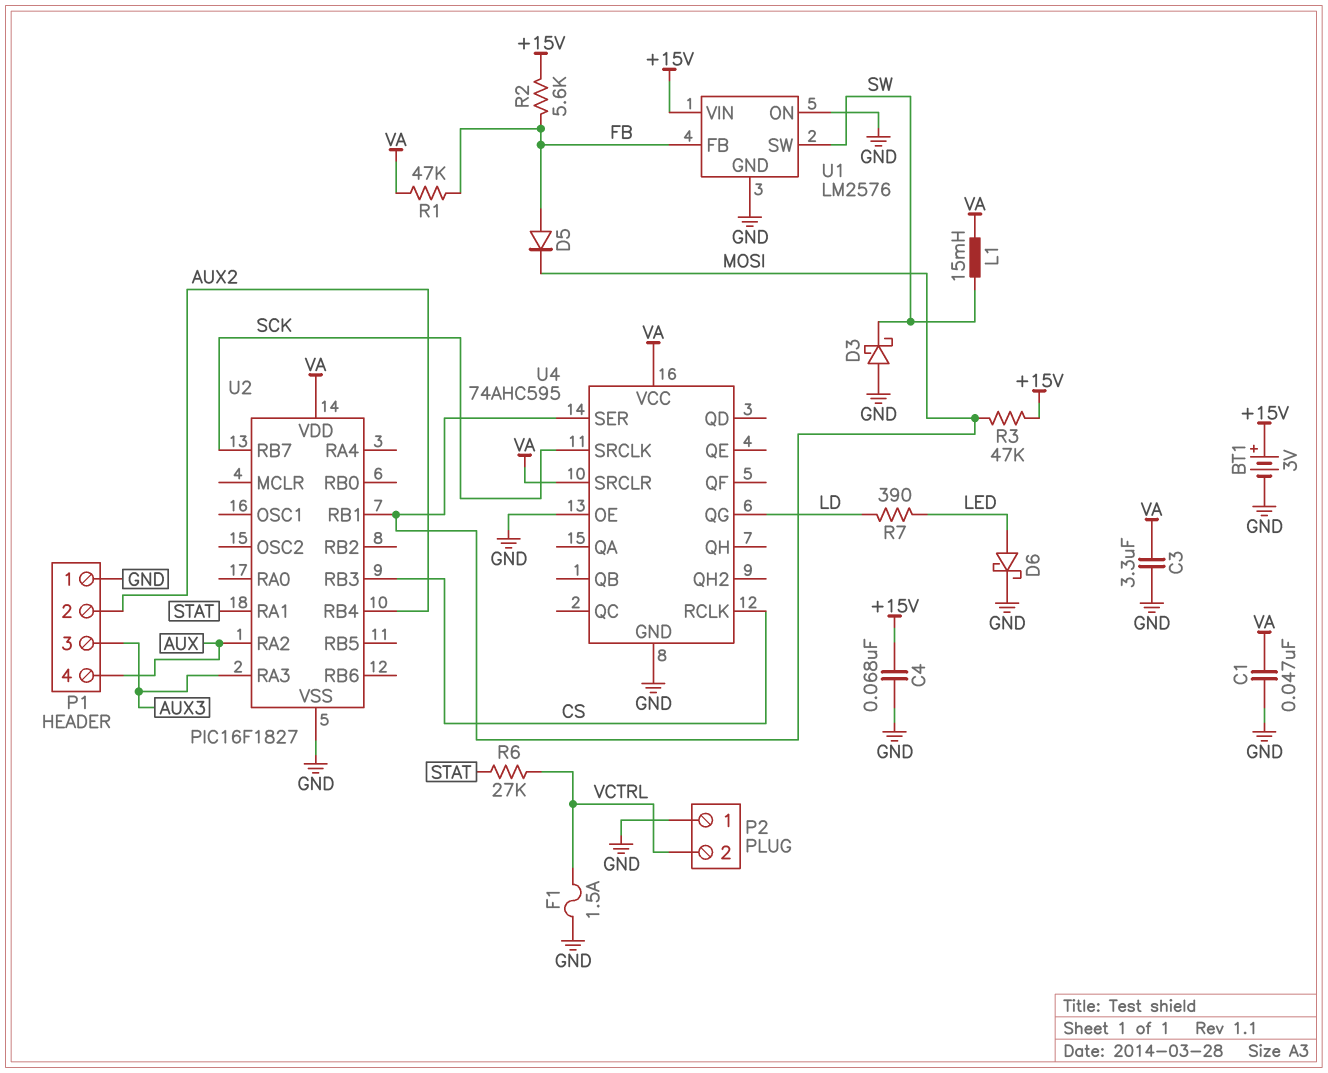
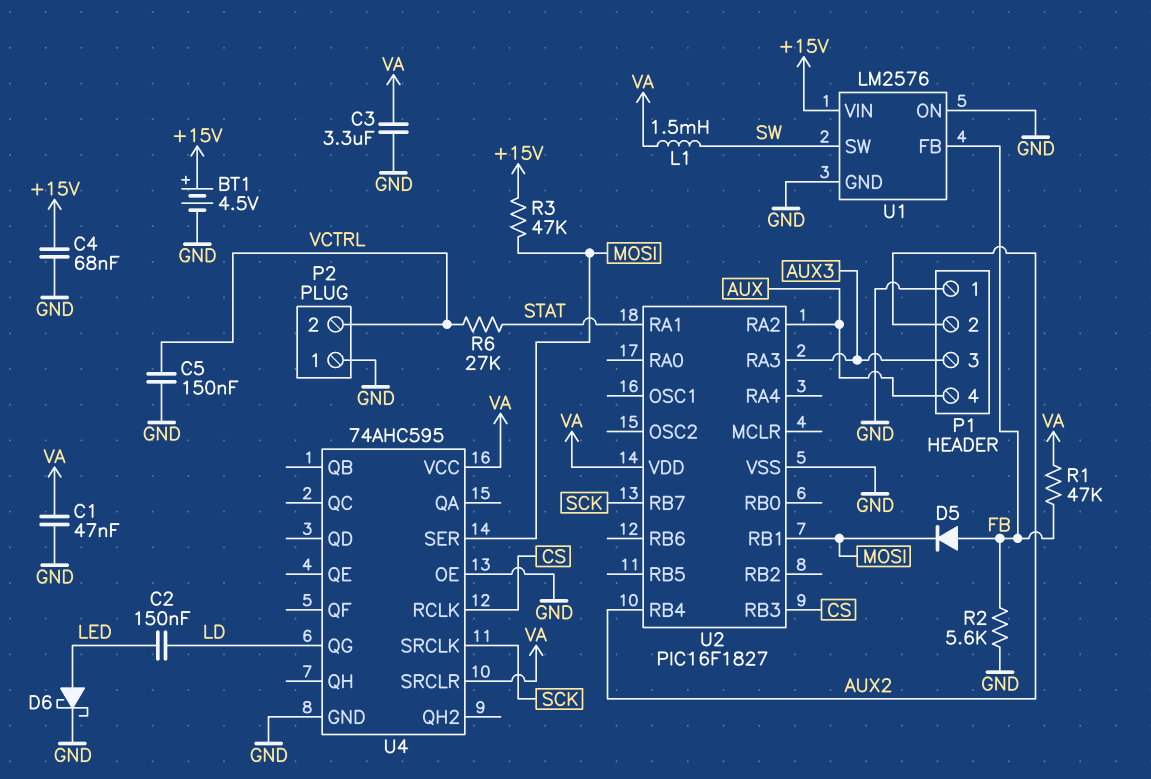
BT1: 3V (plus +15V, minus GND) -> 4.5V (plus +15V, minus GND)
C2: none -> 150nF (LD, LED)
C5: none -> 150nF (GND, VCTRL)
D3: schottky (A GND, K SW) -> none
F1: 1.5A (GND, VCTRL) -> none
L1: 15mH (SW, VA) -> 1.5mH (SW, VA)
R2: 5.6k (+15V, FB) -> 5.6k (FB, GND)
R7: 390 (LD, LED) -> none

